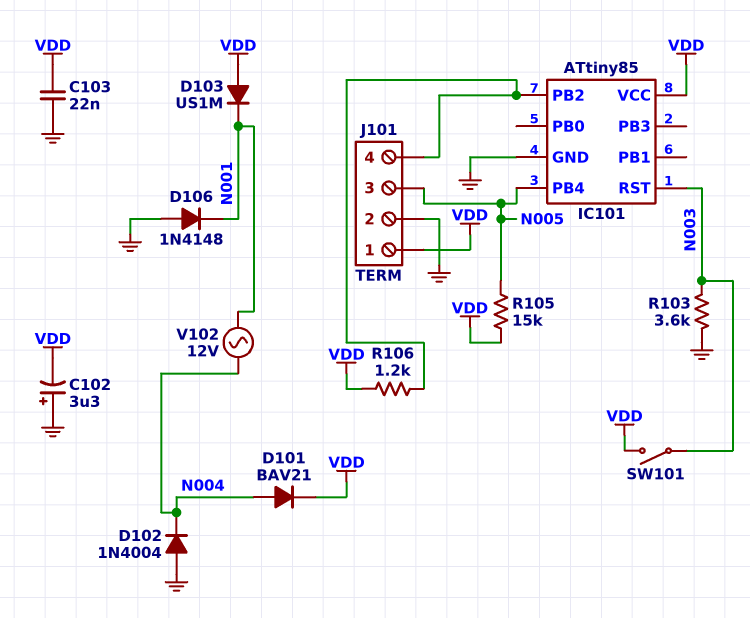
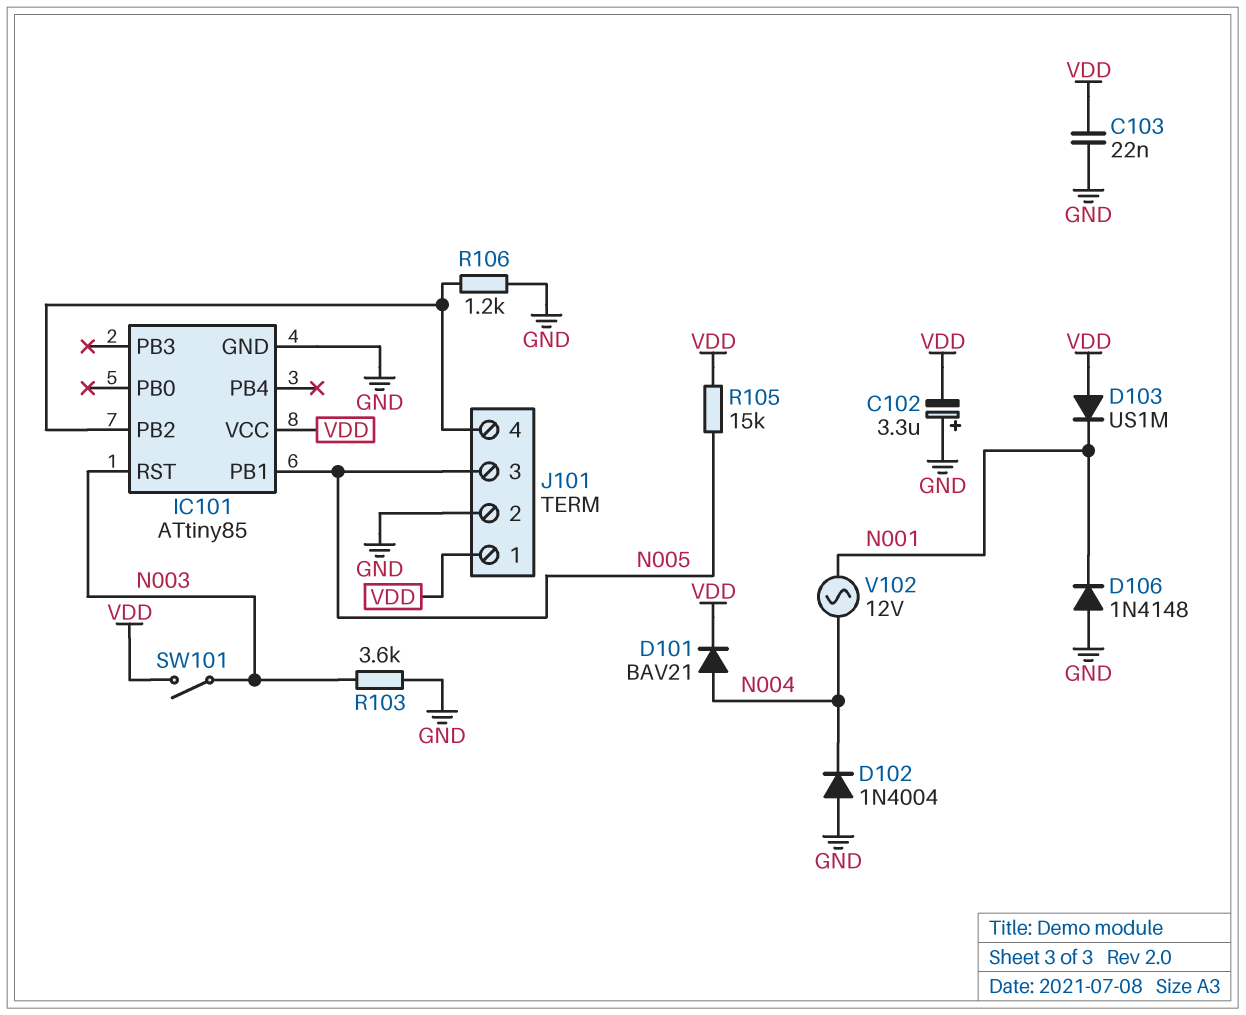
IC101 pin PB1: none -> N005
IC101 pin PB4: N005 -> none
R106: 1.2k (IC101/PB2, VDD) -> 1.2k (GND, IC101/PB2)

